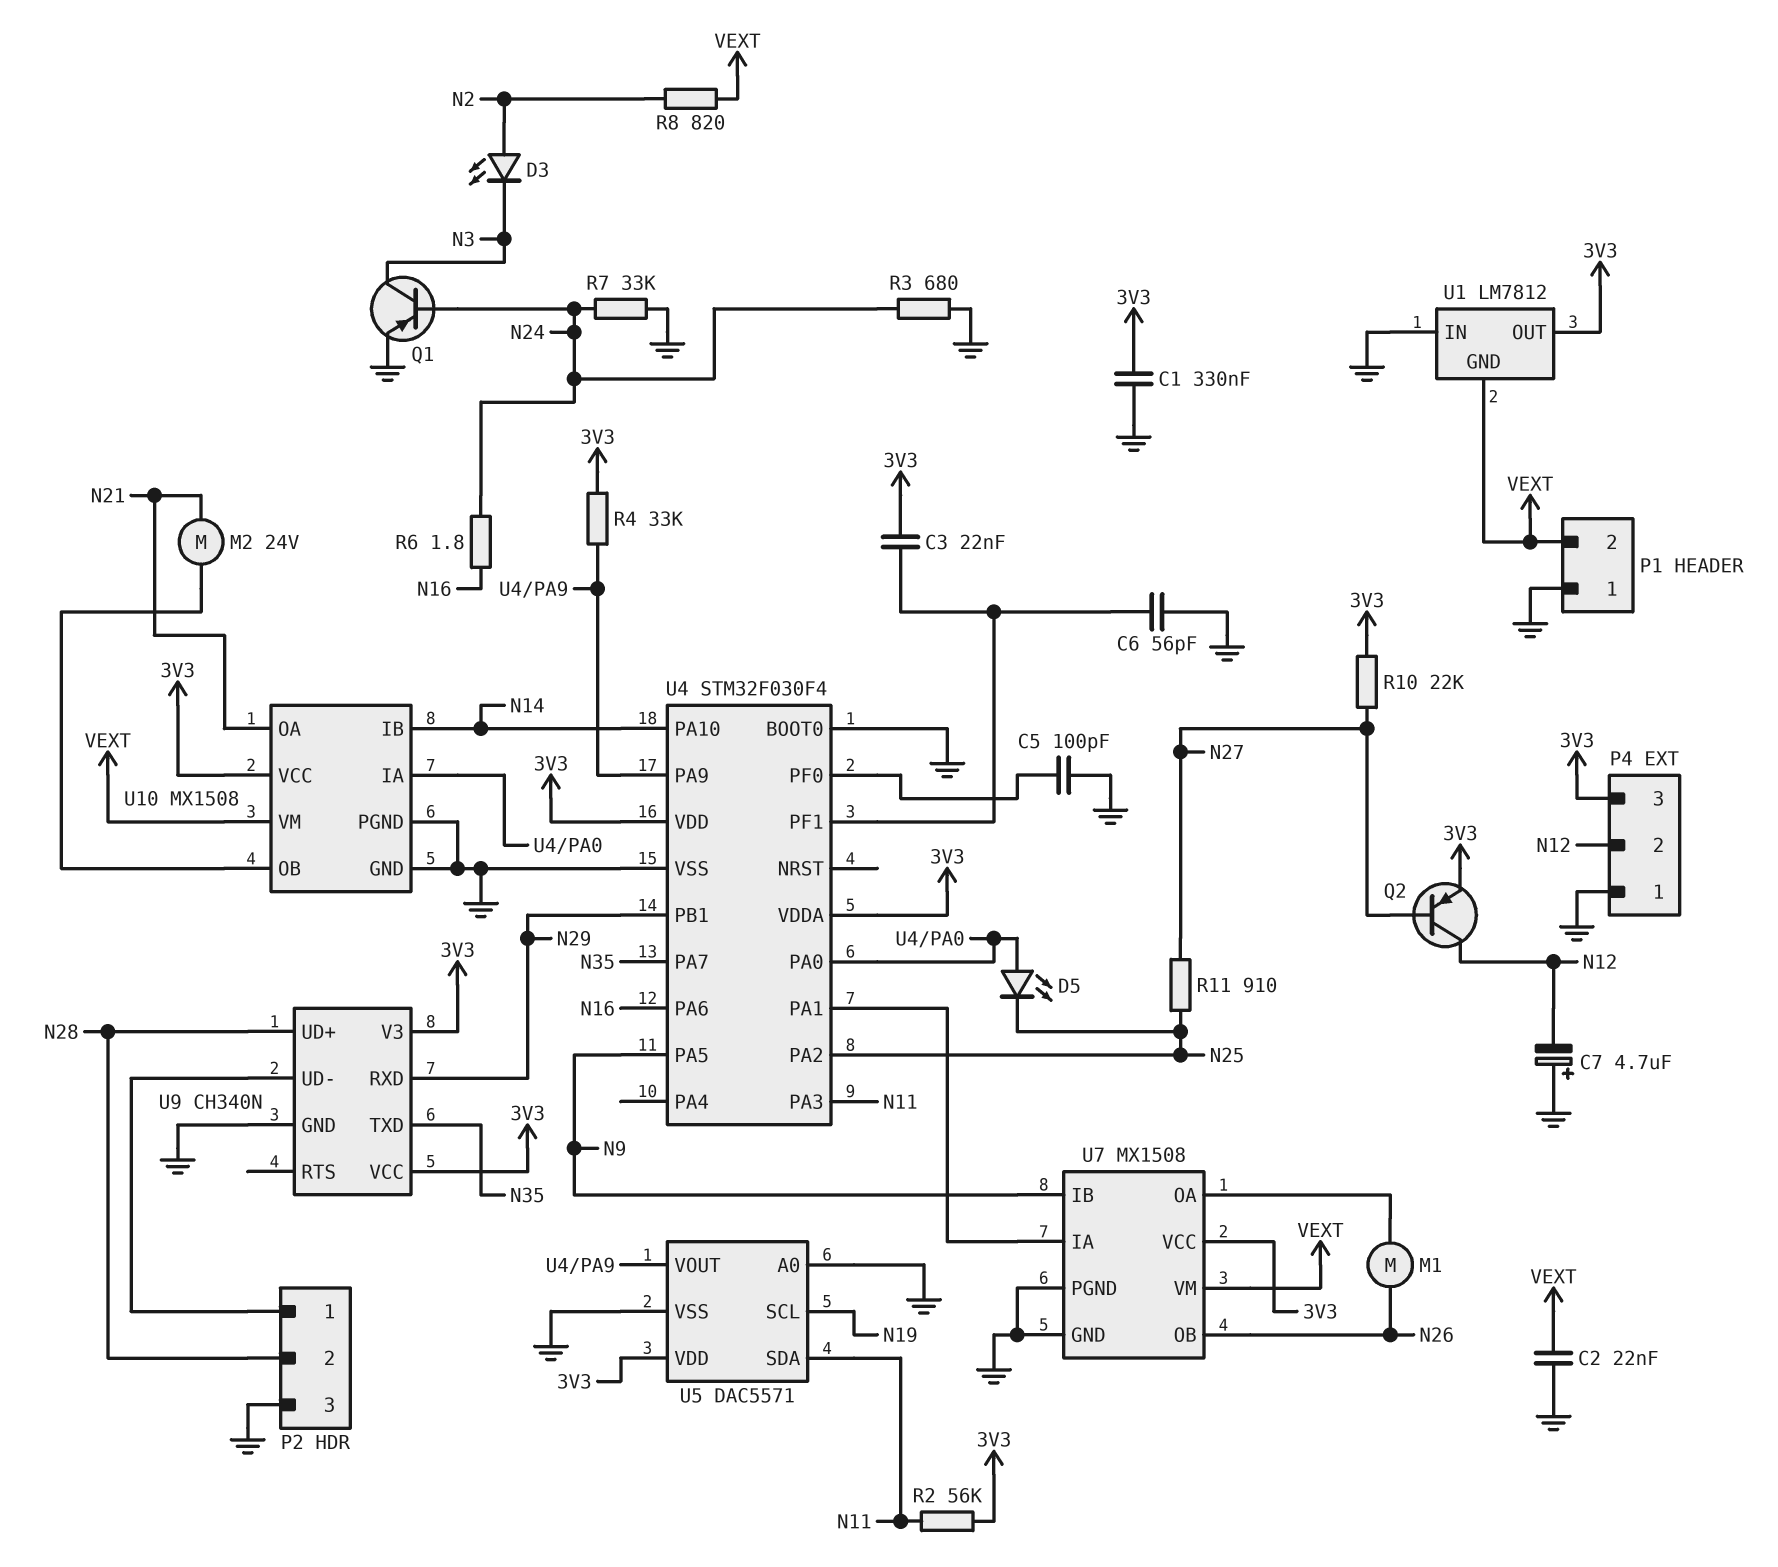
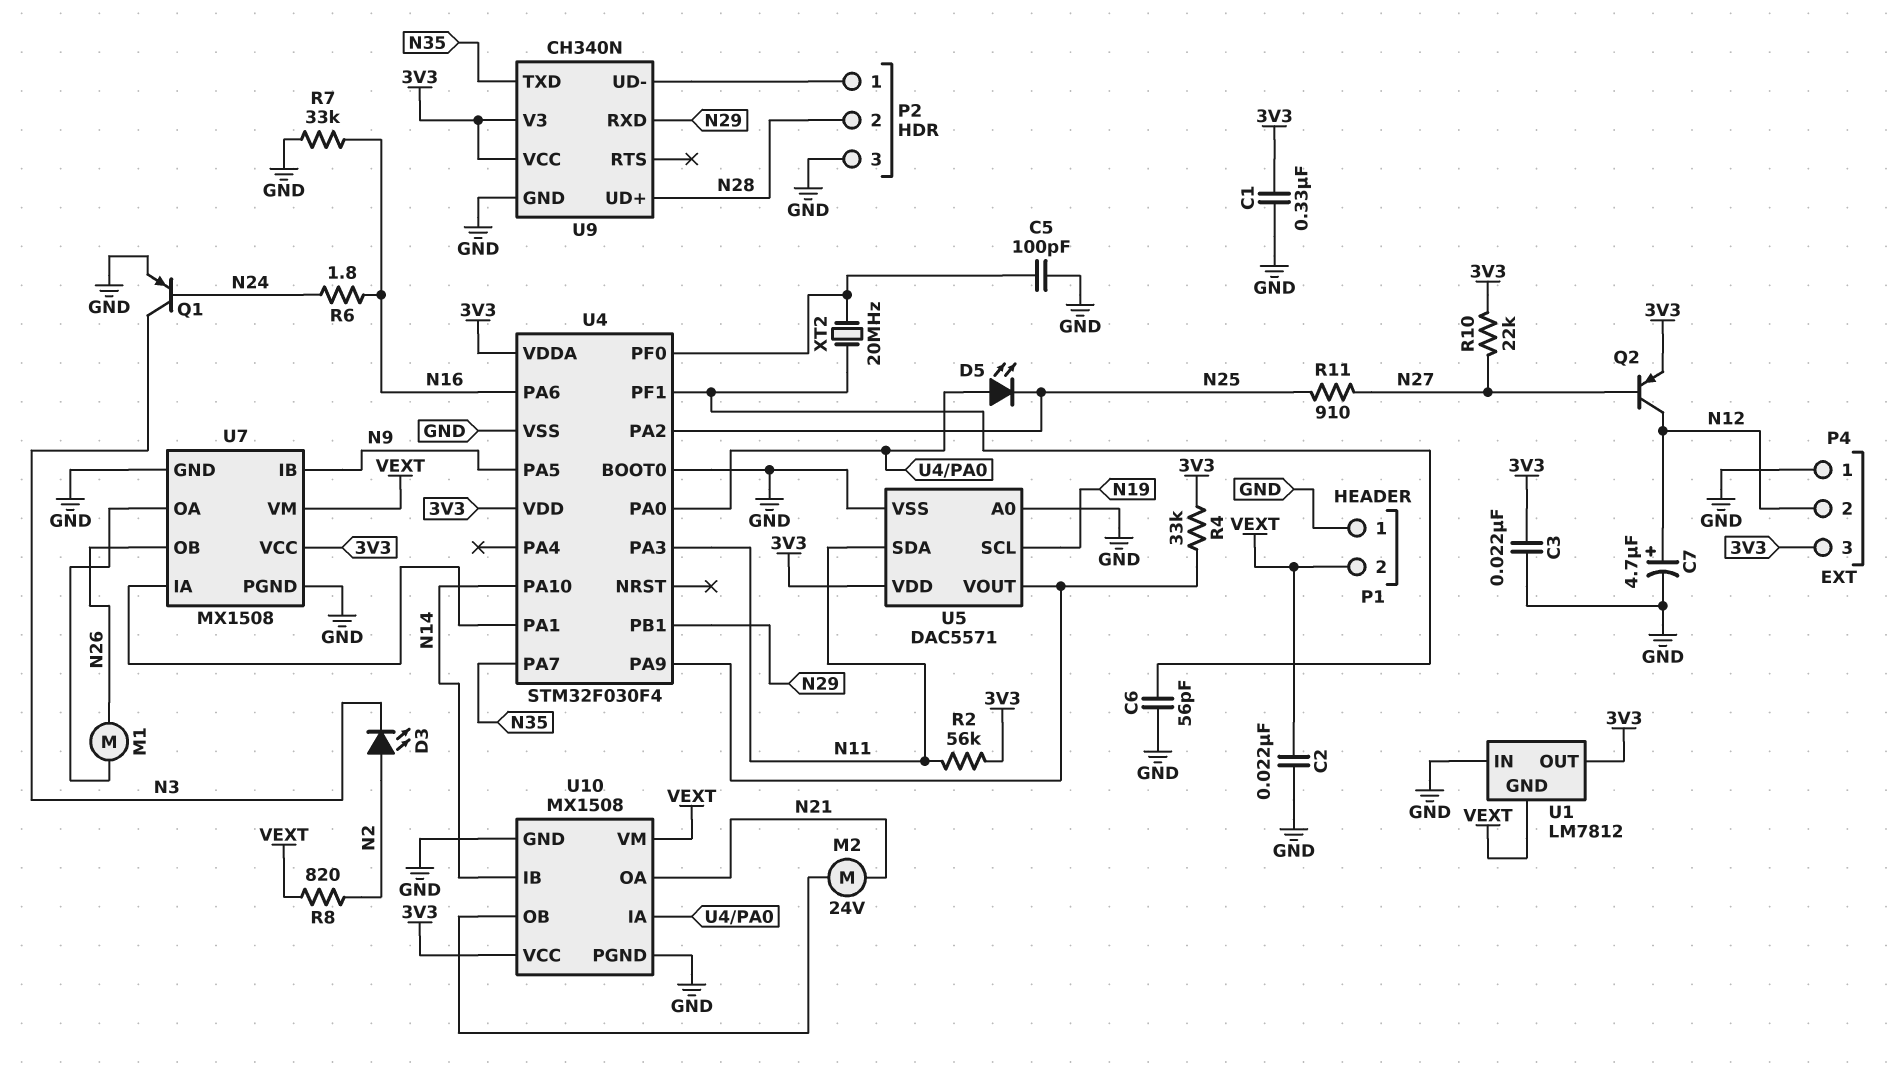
C3: 22nF (3V3, U4/PF1) -> 22nF (3V3, GND)
C7: 4.7uF (plus GND, minus N12) -> 4.7uF (plus N12, minus GND)
R3: 680 (GND, N24) -> none
R7: 33k (GND, N24) -> 33k (GND, N16)
XT2: none -> 20MHz (U4/PF0, U4/PF1)

